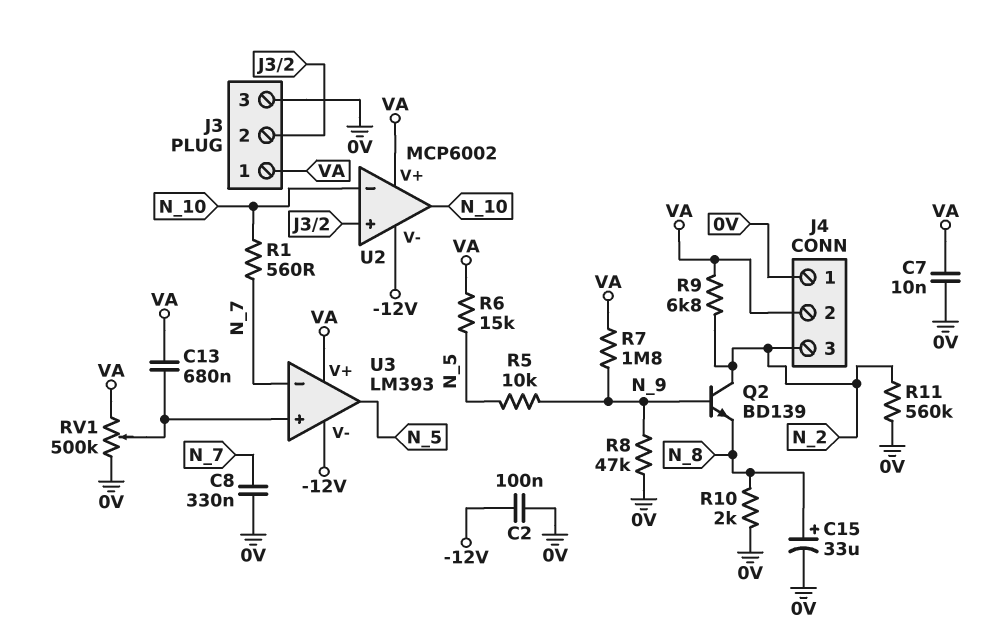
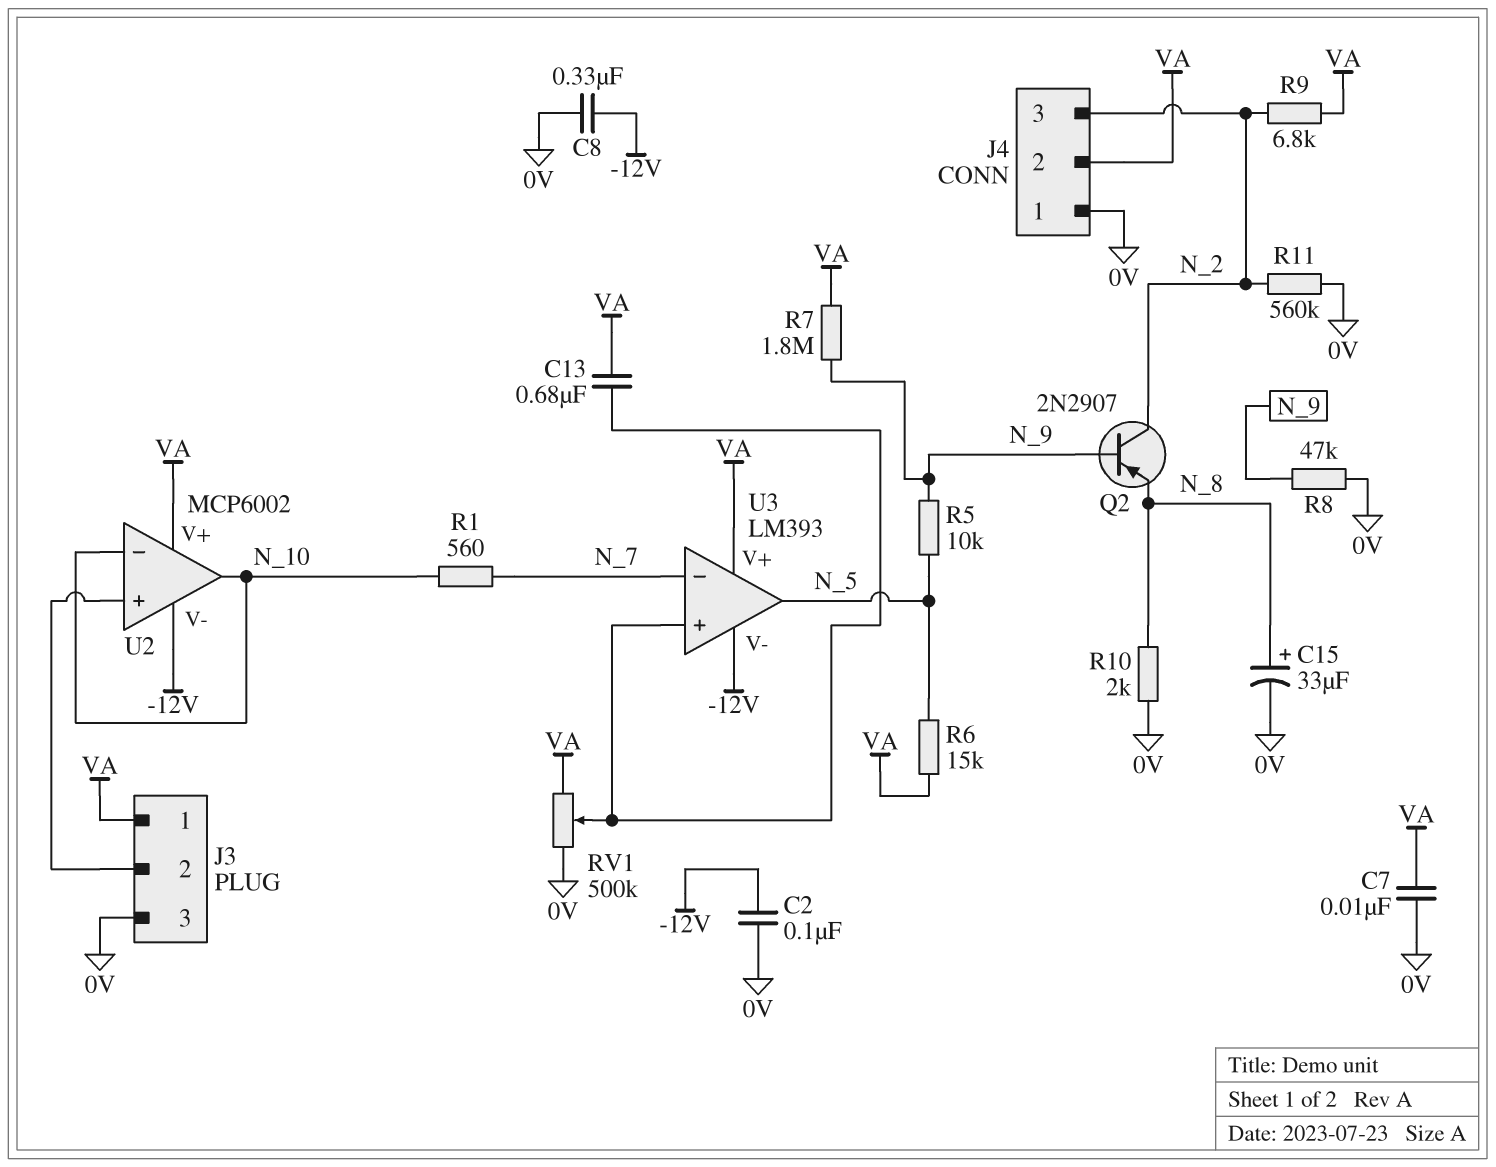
C8: 330nF (0V, N_7) -> 330nF (-12V, 0V)
Q2: NPN BD139 (B N_9, C N_2, E N_8) -> PNP 2N2907 (B N_9, C N_2, E N_8)

